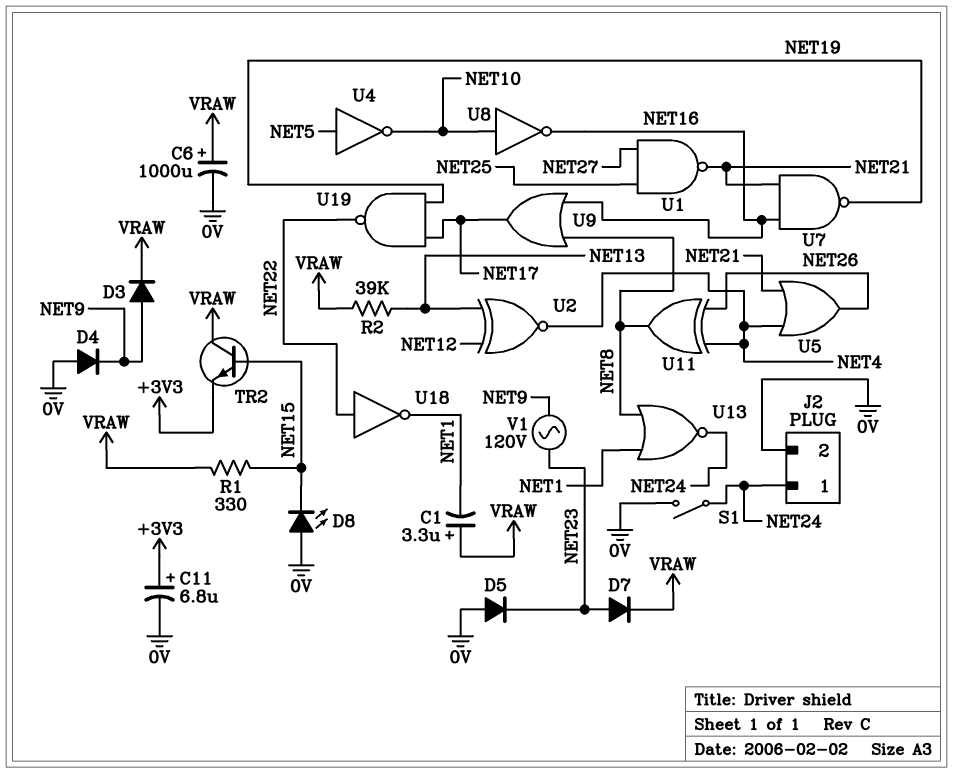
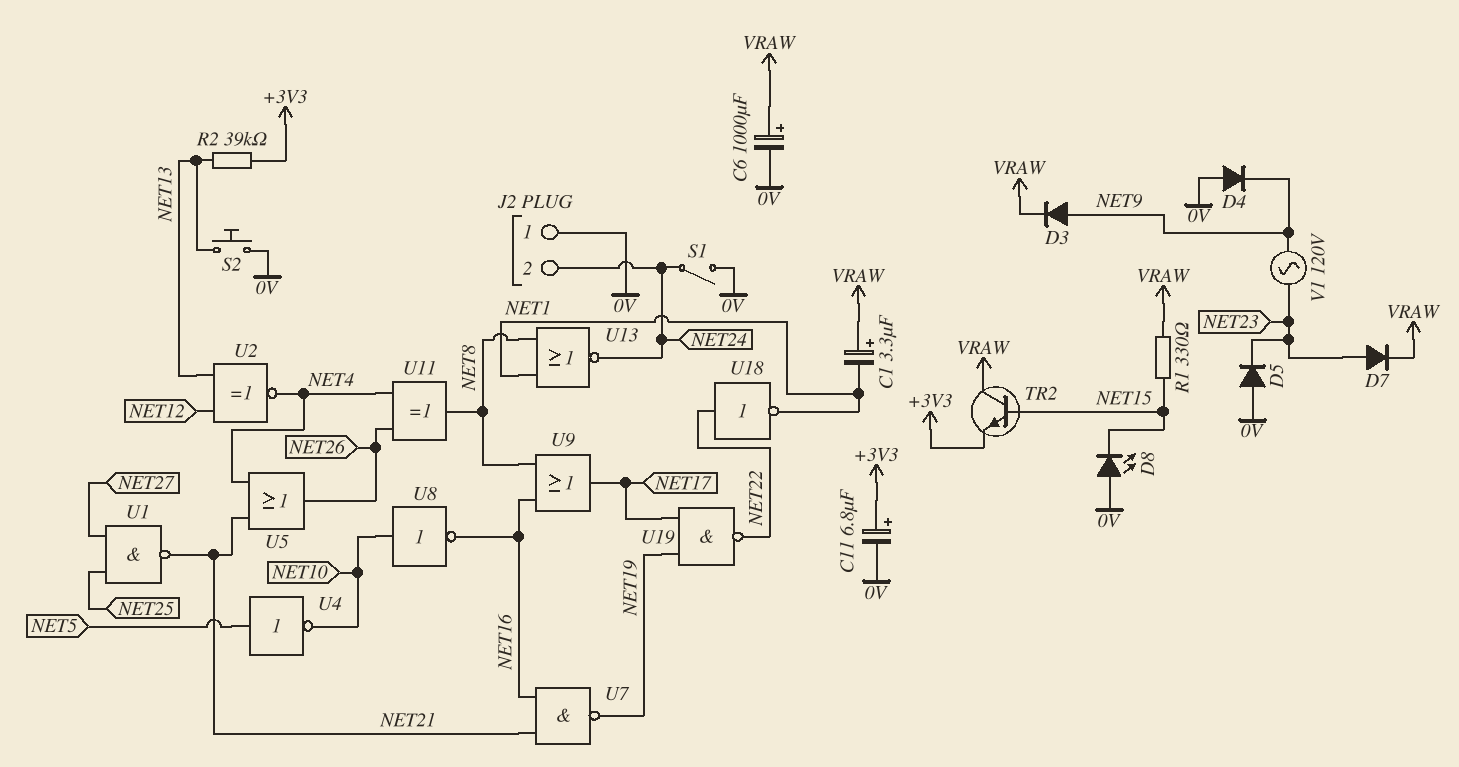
J2 pin 1: NET24 -> 0V
J2 pin 2: 0V -> NET24
R2: 39k (NET13, VRAW) -> 39k (+3V3, NET13)
S2: none -> button (0V, NET13)

